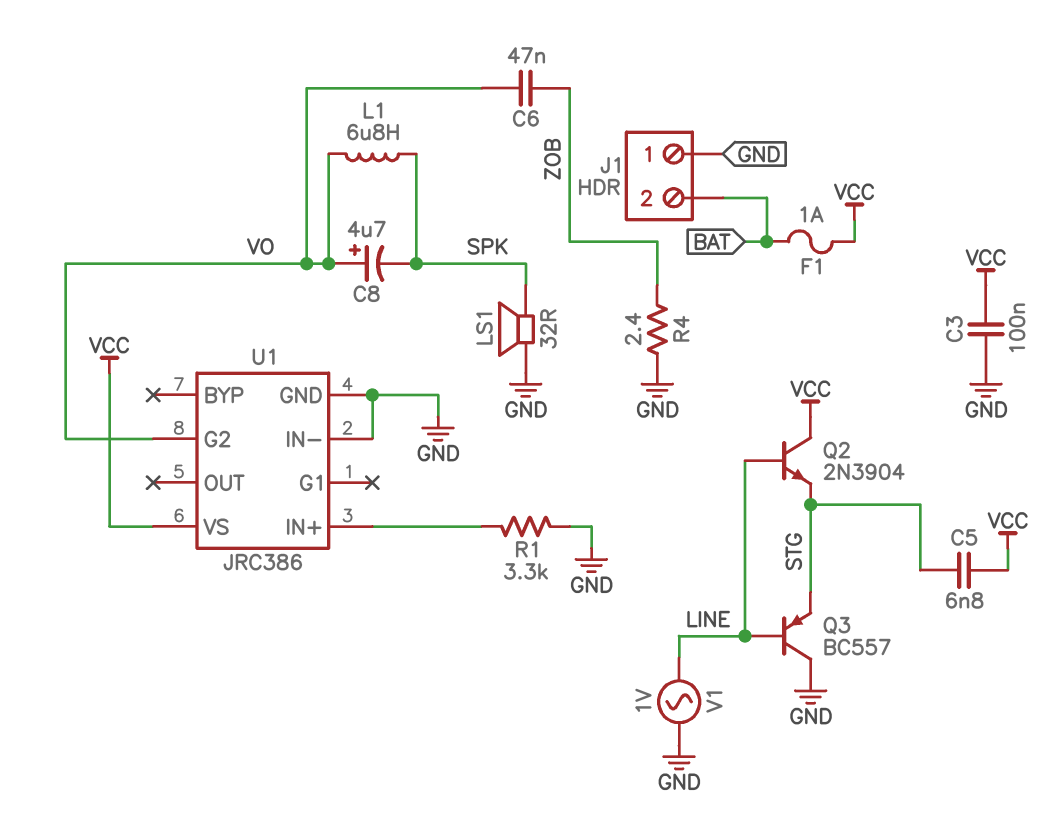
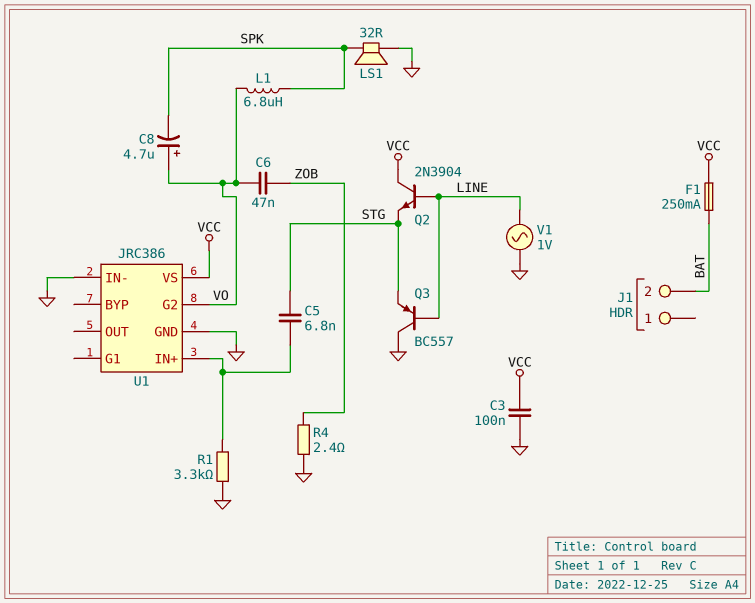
C5: 6.8nF (STG, VCC) -> 6.8nF (STG, U1/IN+)
F1: 1A (BAT, VCC) -> 250mA (BAT, VCC)
J1 pin 1: GND -> none

